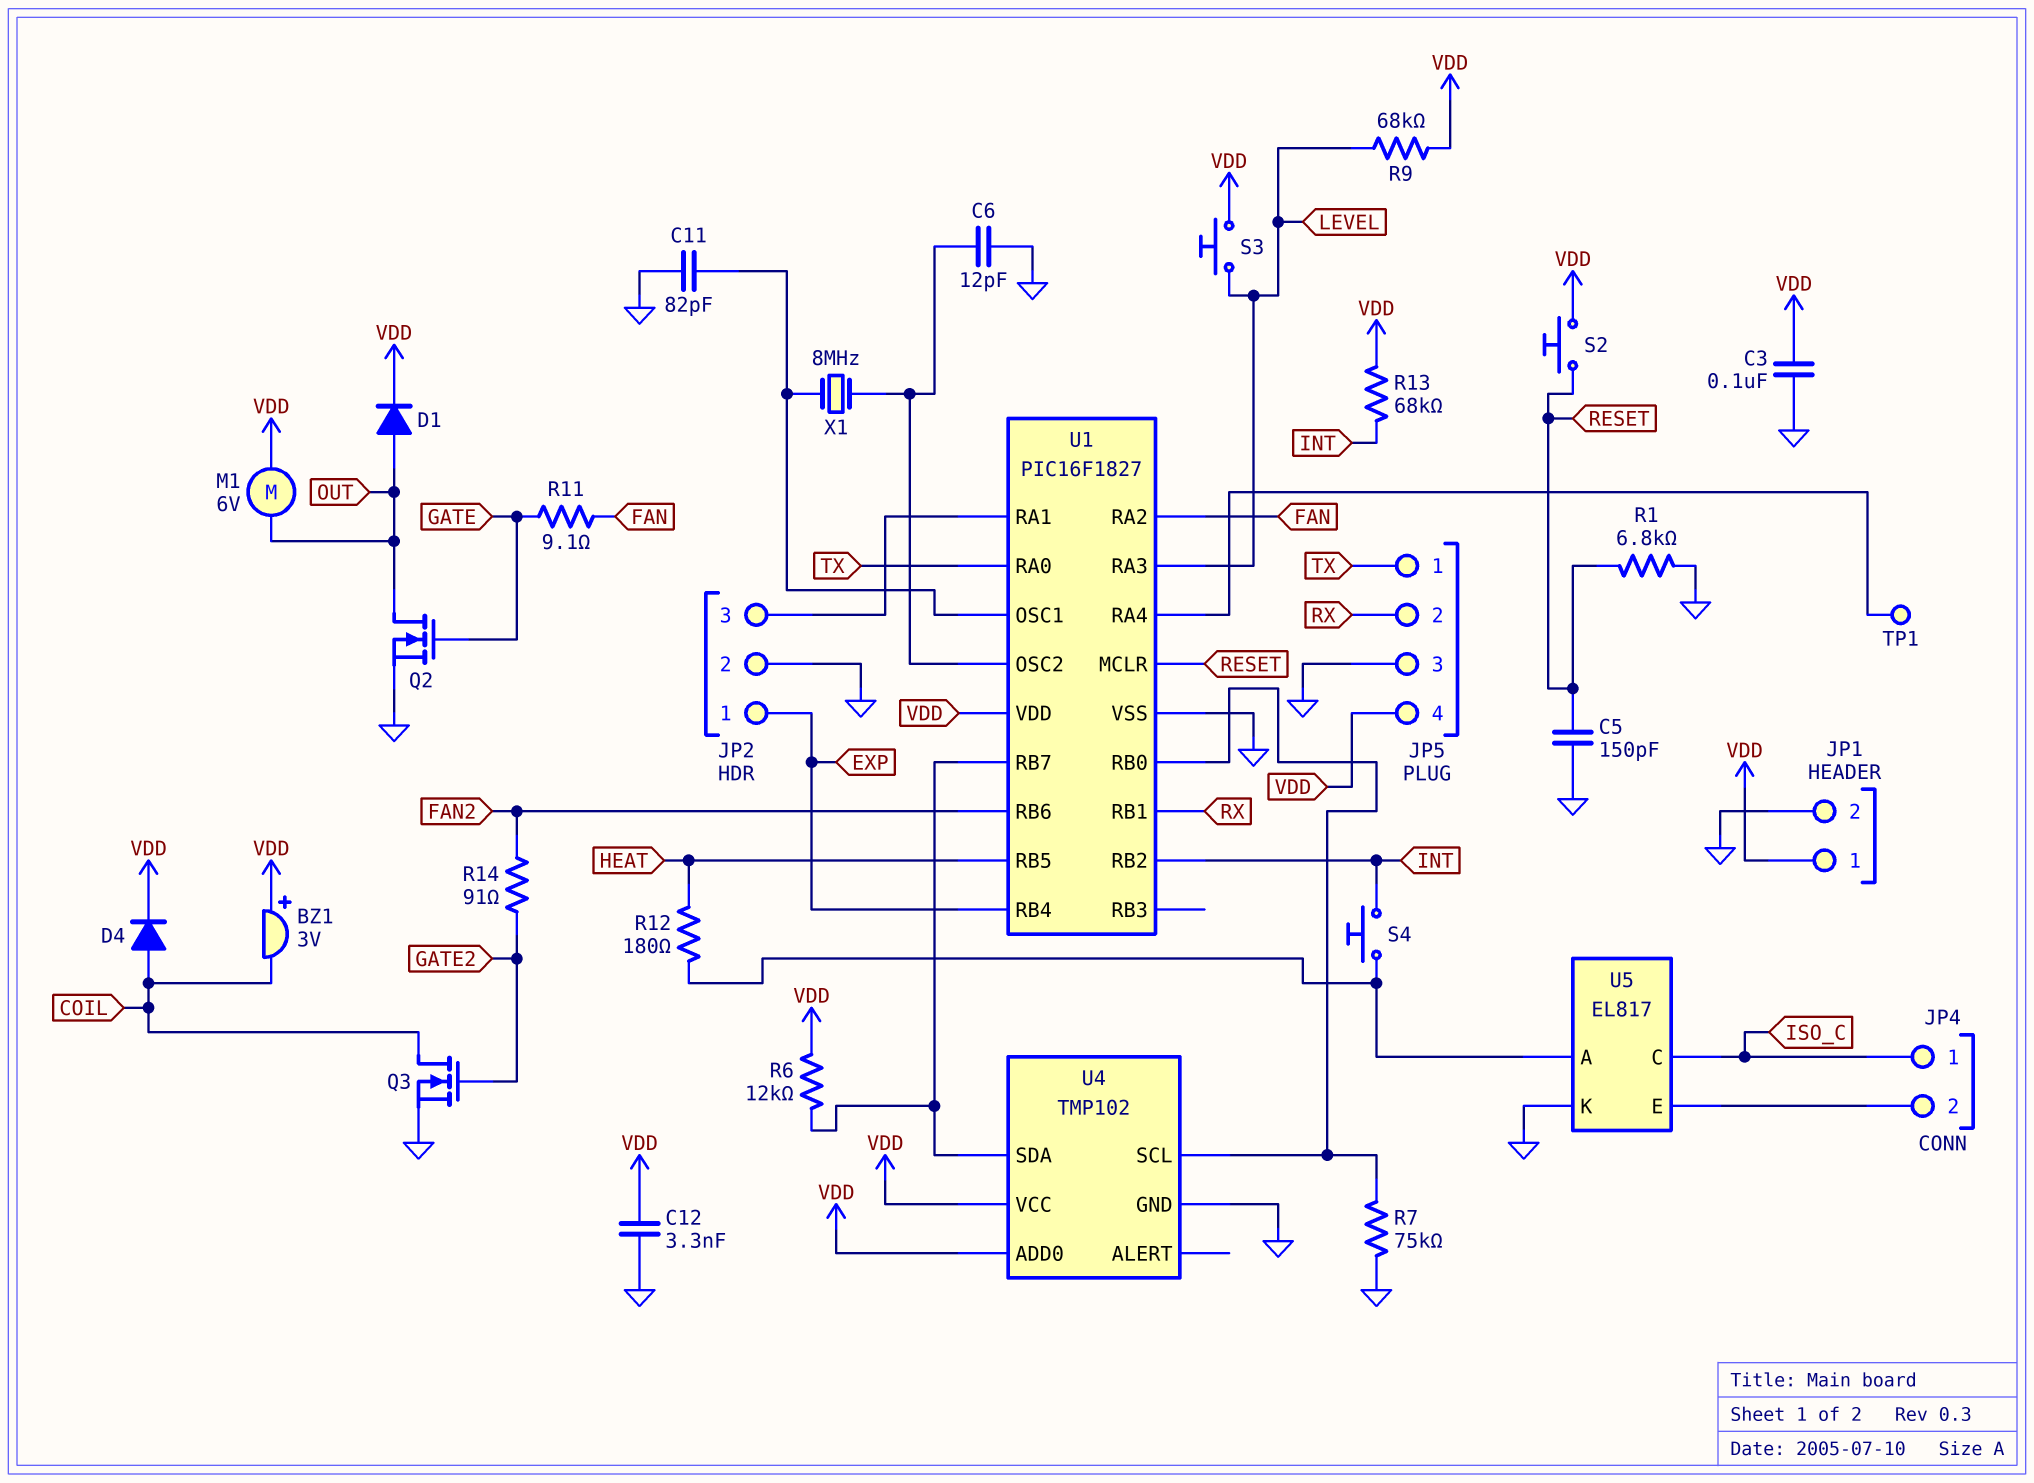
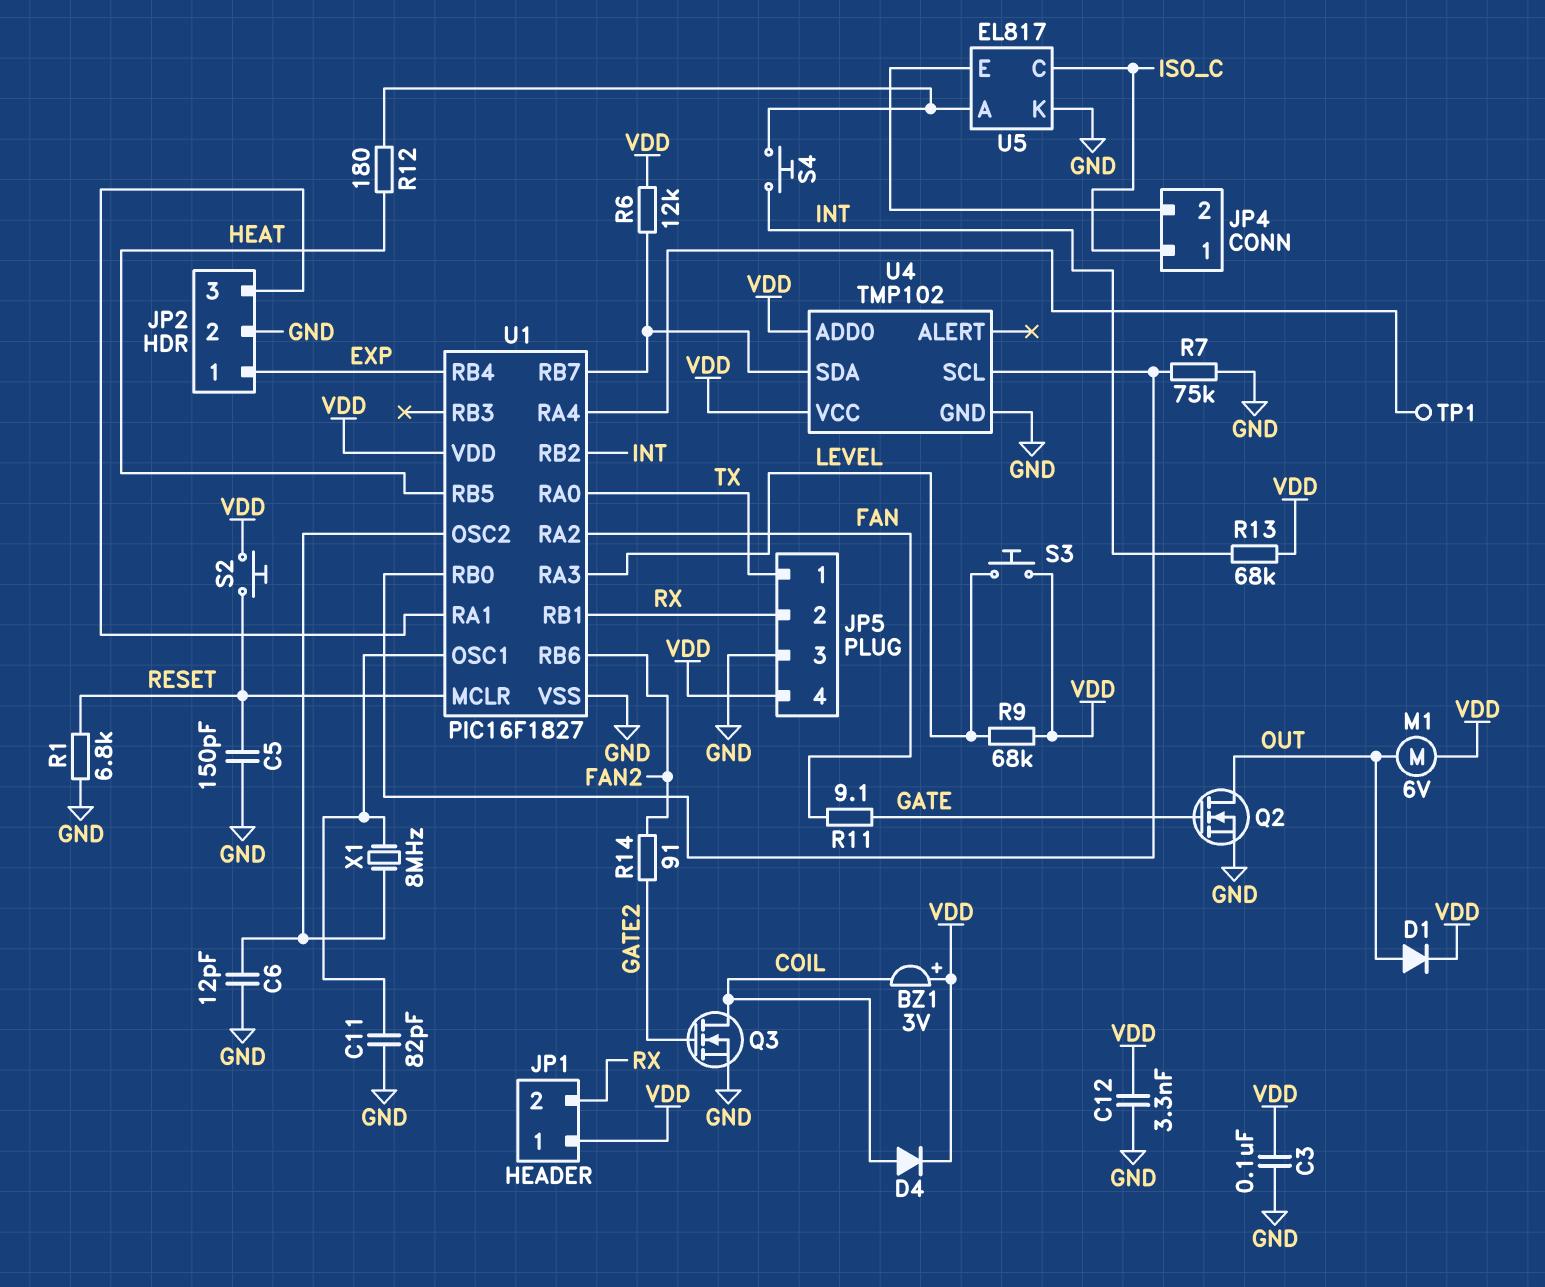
JP1 pin 2: GND -> RX

